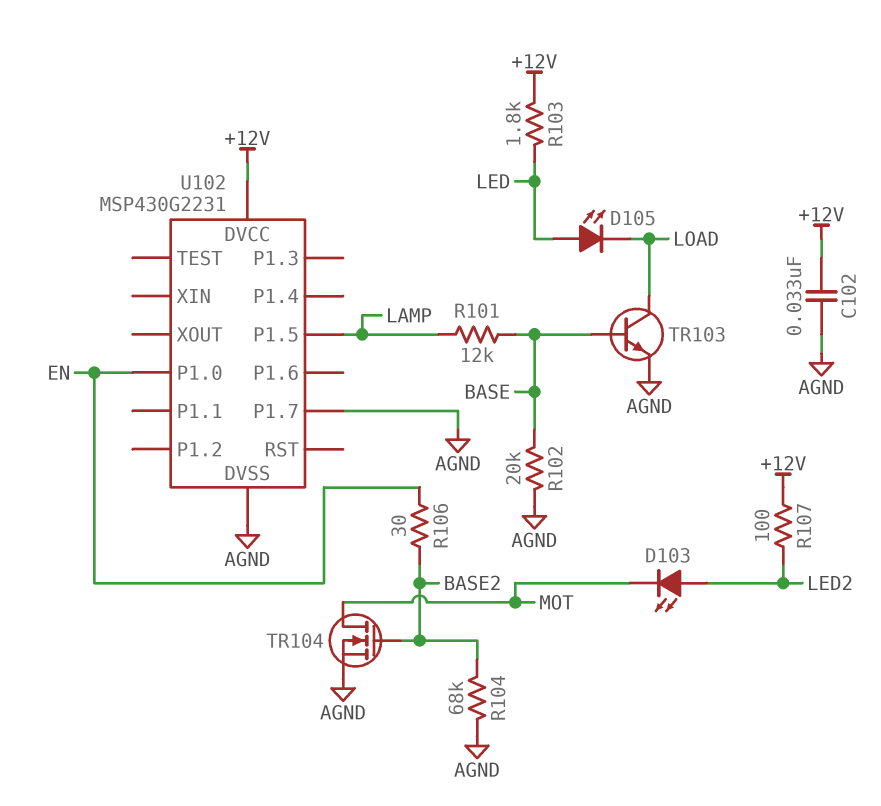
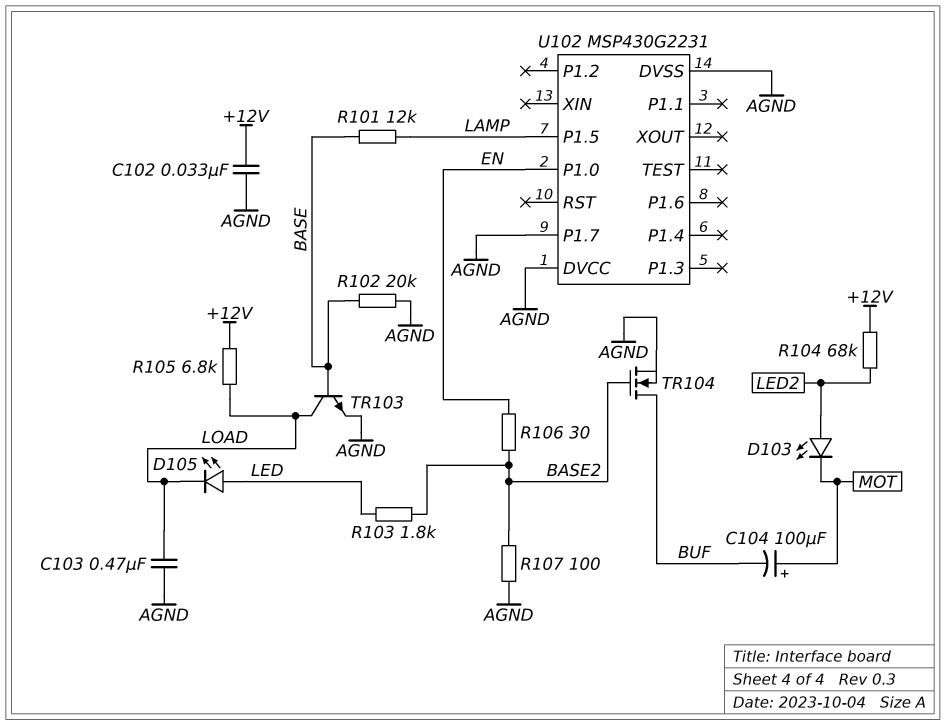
C103: none -> 470nF (AGND, LOAD)
C104: none -> 100uF (plus MOT, minus BUF)
R103: 1.8k (+12V, LED) -> 1.8k (BASE2, LED)
R104: 68k (AGND, BASE2) -> 68k (+12V, LED2)
R105: none -> 6.8k (+12V, LOAD)
R107: 100 (+12V, LED2) -> 100 (AGND, BASE2)
TR104: NMOS (G BASE2, D MOT, S AGND) -> NMOS (G BASE2, D BUF, S AGND)
U102 pin DVCC: +12V -> AGND

